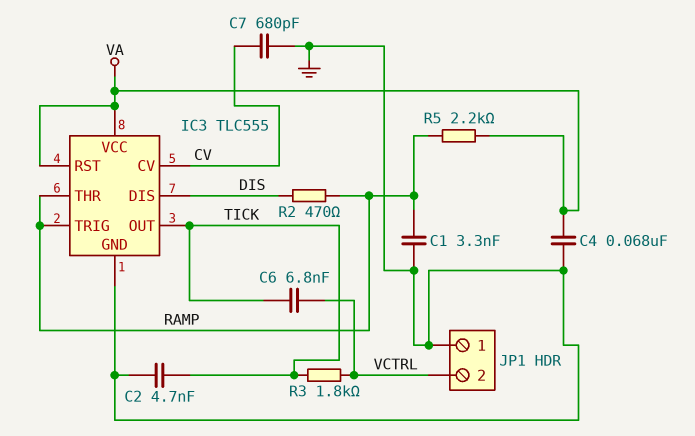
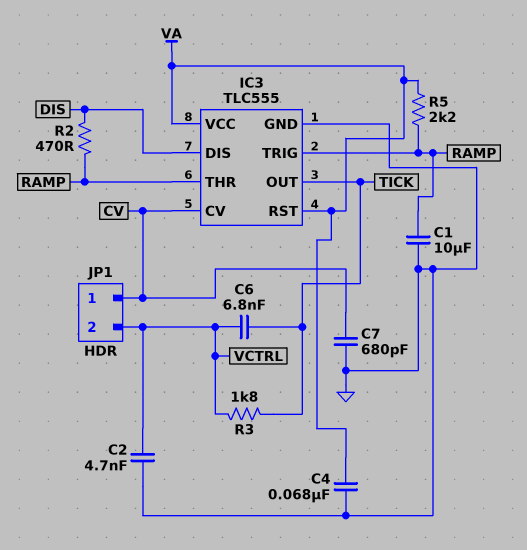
C1: 3.3nF (GND, RAMP) -> 10uF (GND, RAMP)
C2: 4.7nF (GND, TICK) -> 4.7nF (GND, VCTRL)
JP1 pin 1: GND -> CV

